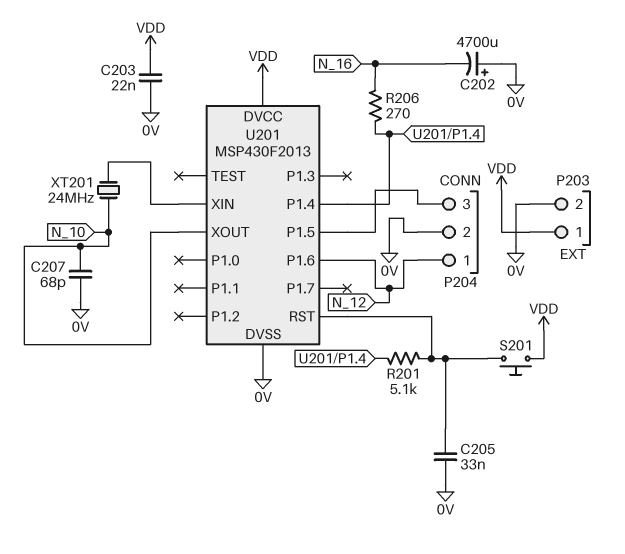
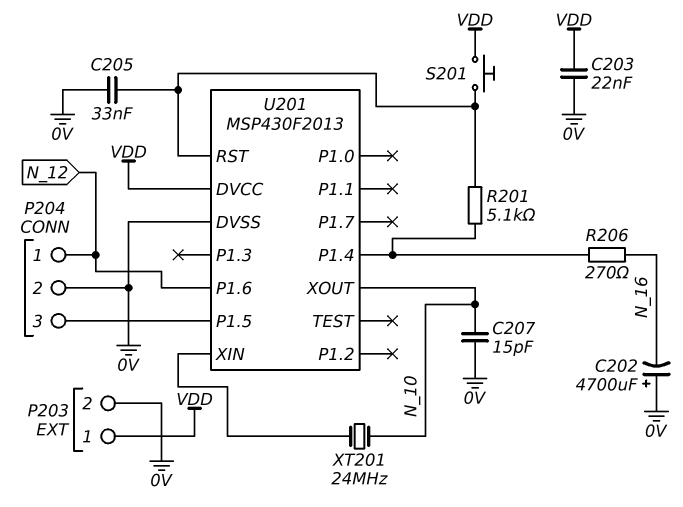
C207: 68pF (0V, N_10) -> 15pF (0V, N_10)

